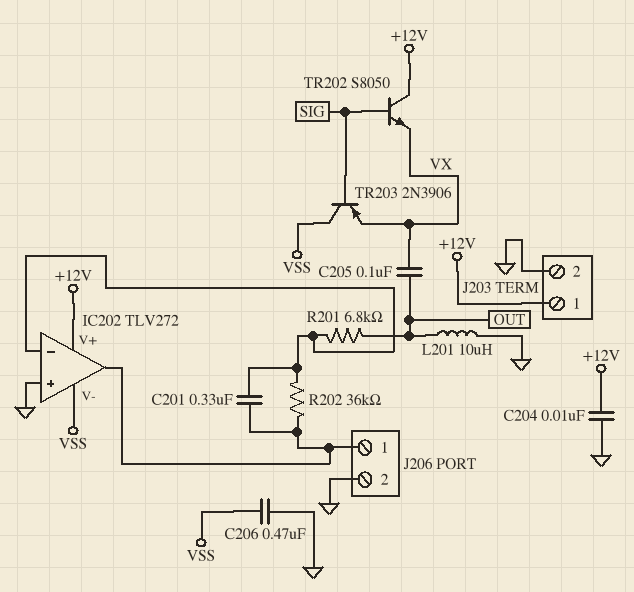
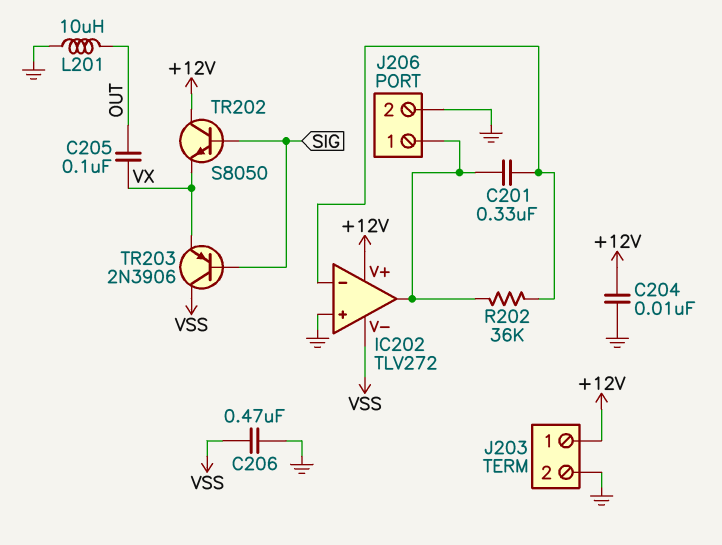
R201: 6.8k (IC202/in-, OUT) -> none

